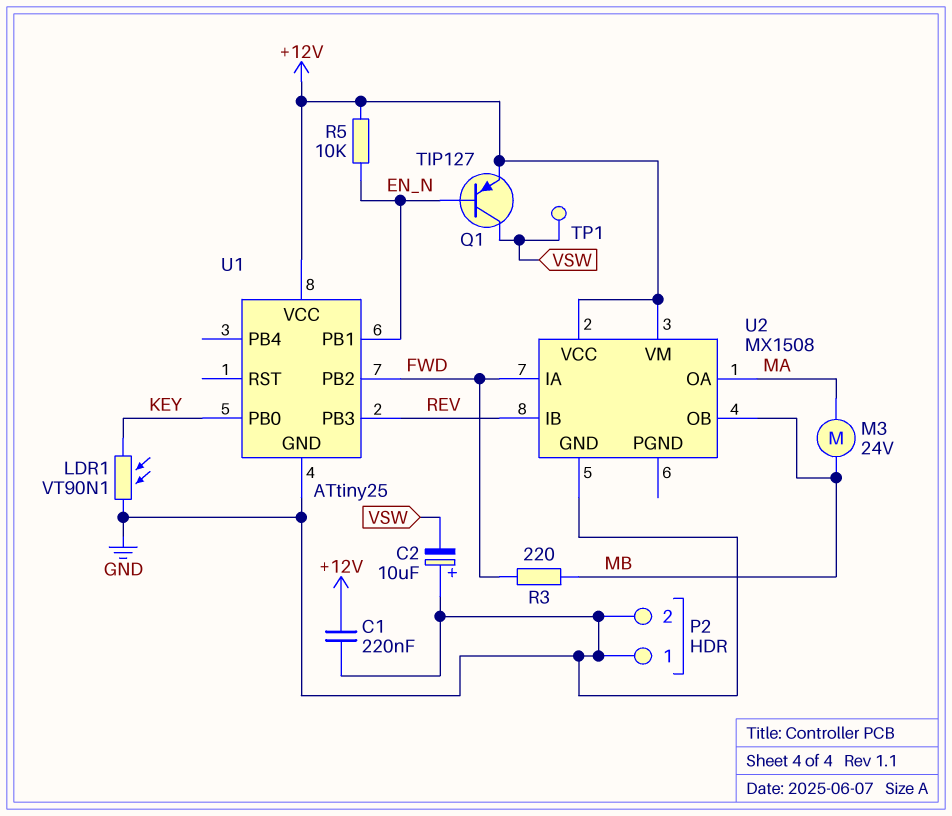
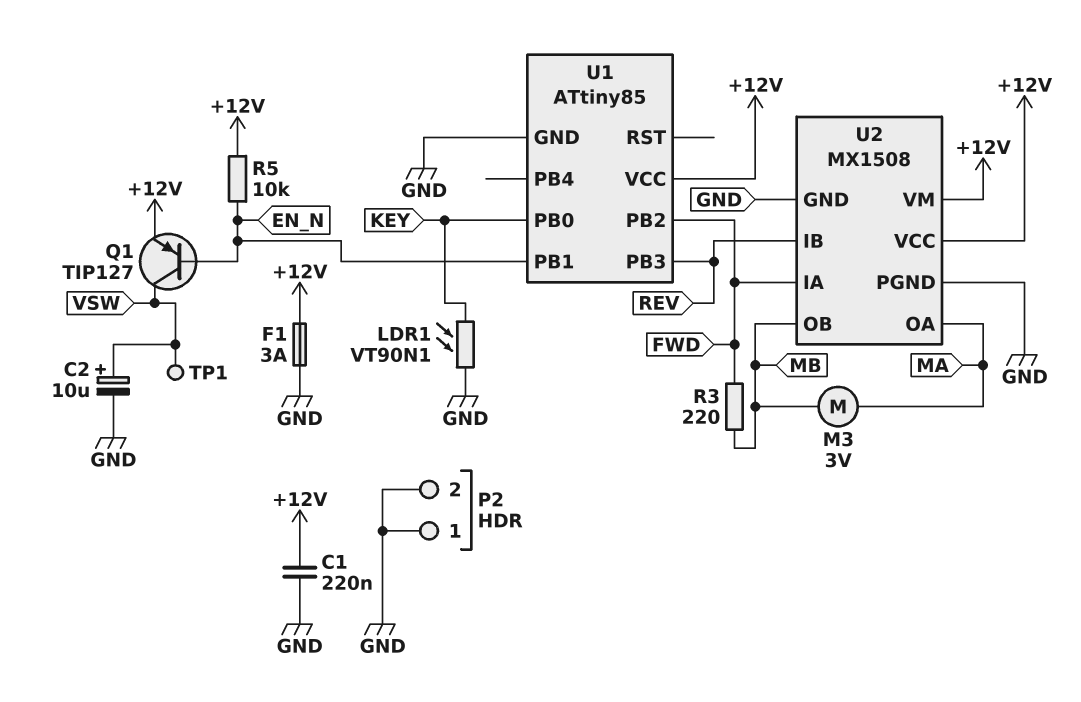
C2: 10uF (plus GND, minus VSW) -> 10uF (plus VSW, minus GND)
F1: none -> 3A (+12V, GND)
M3: motor 24V (MA, MB) -> motor 3V (MA, MB)
U1: ATtiny25 -> ATtiny85
U2 pin PGND: none -> GND

